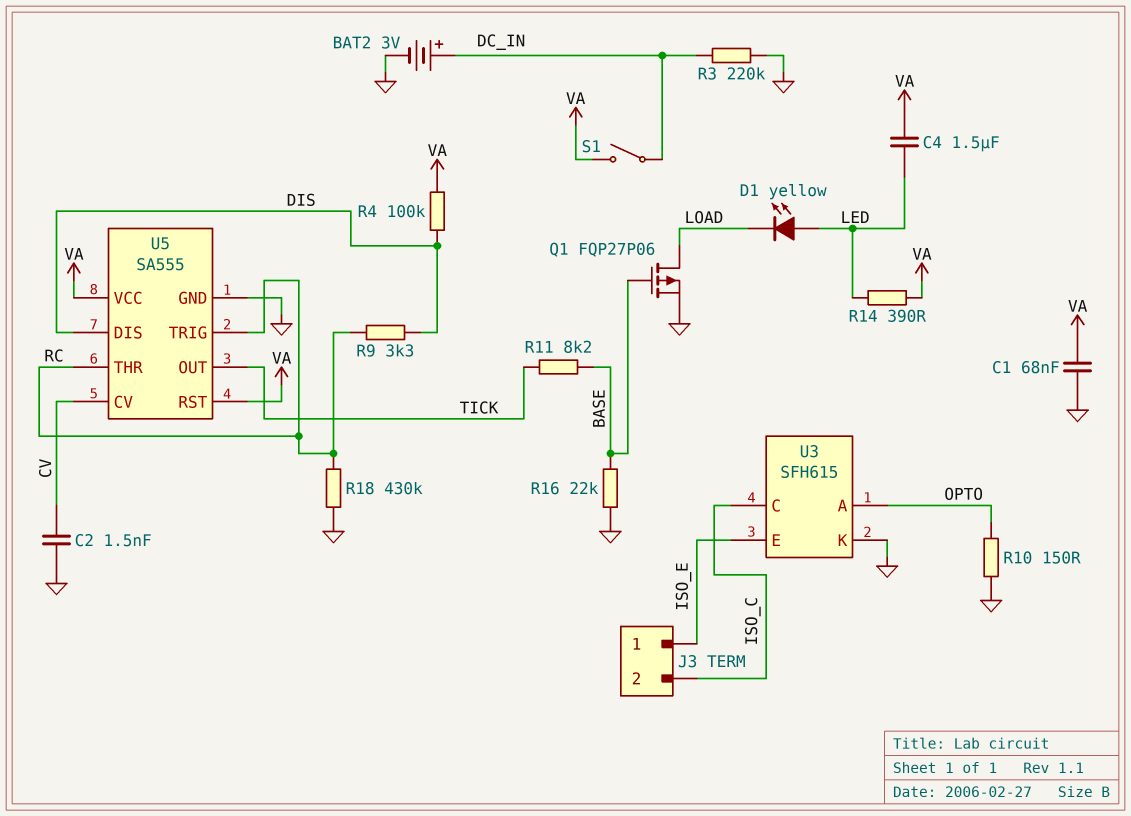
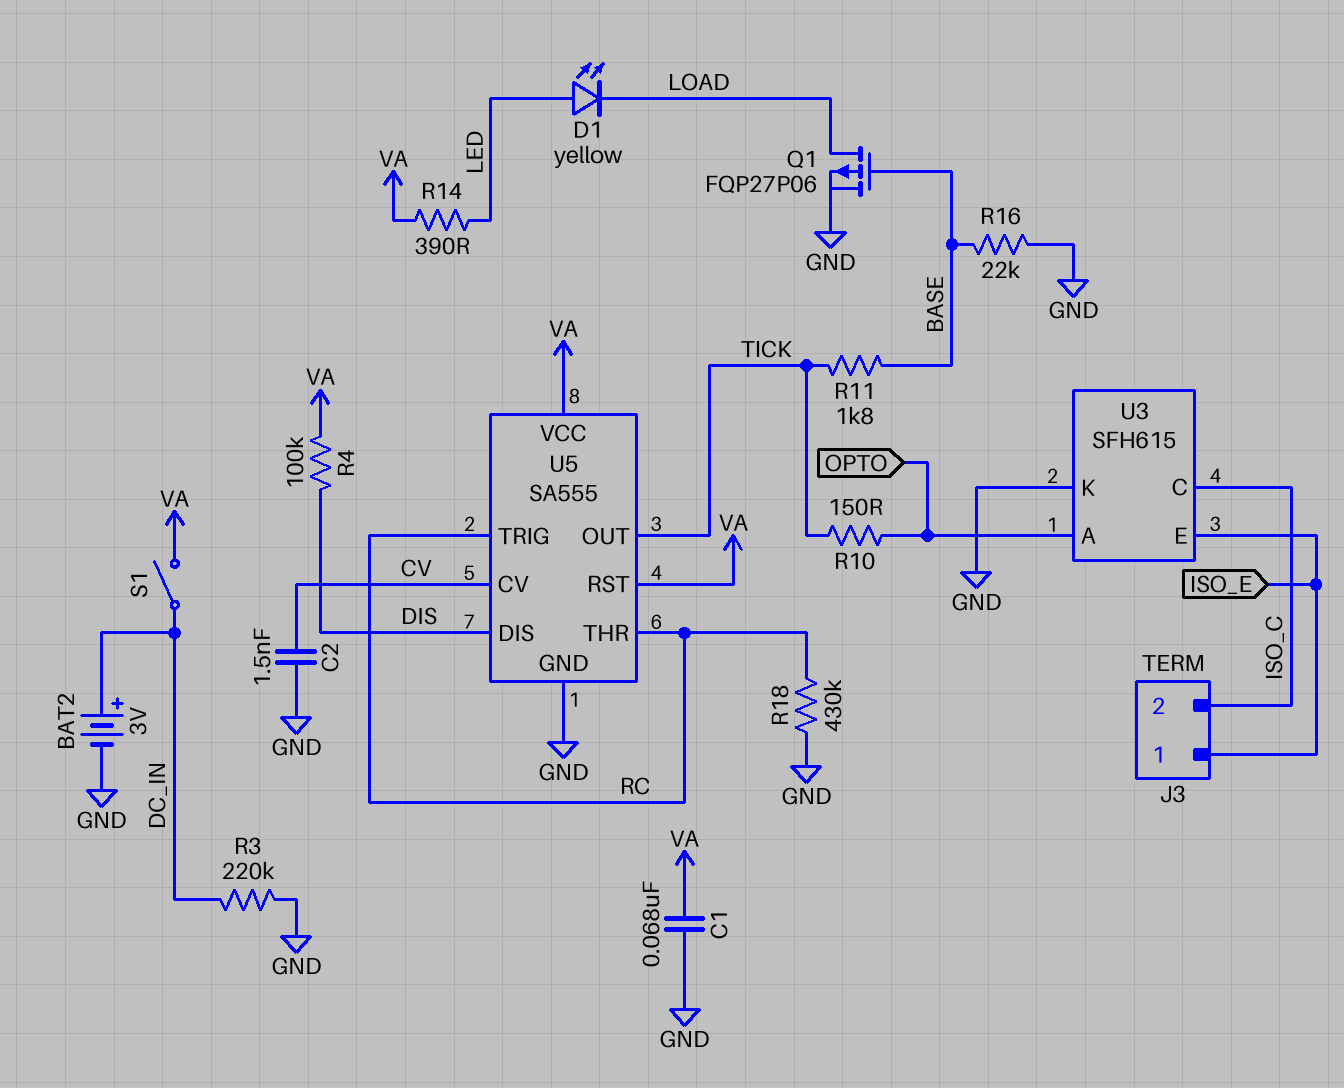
C4: 1.5uF (LED, VA) -> none
R9: 3.3k (DIS, RC) -> none
R10: 150 (GND, OPTO) -> 150 (OPTO, TICK)
R11: 8.2k (BASE, TICK) -> 1.8k (BASE, TICK)

